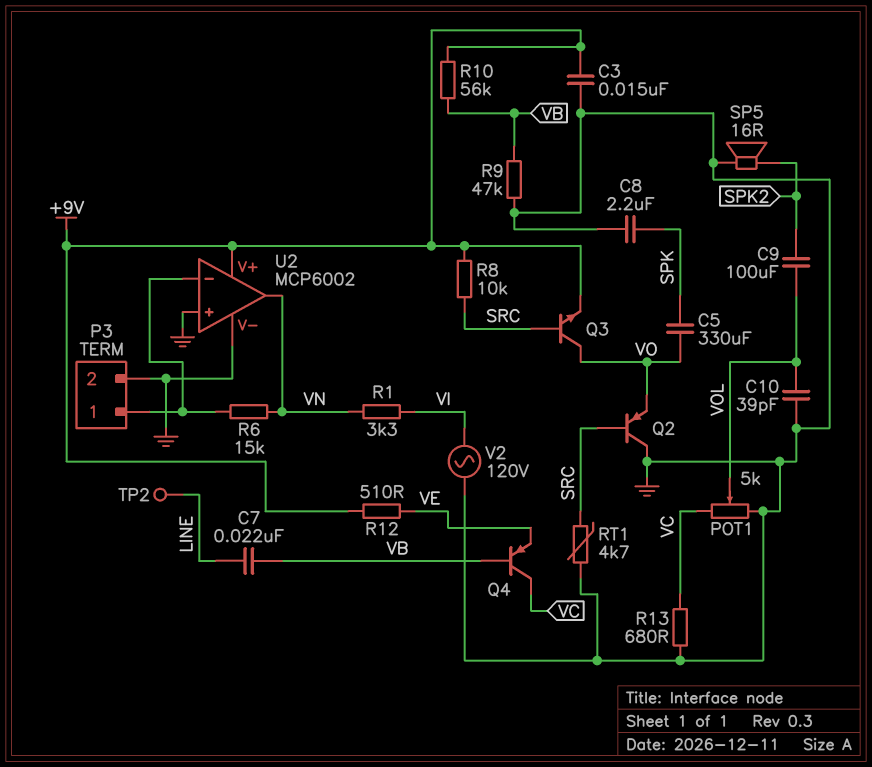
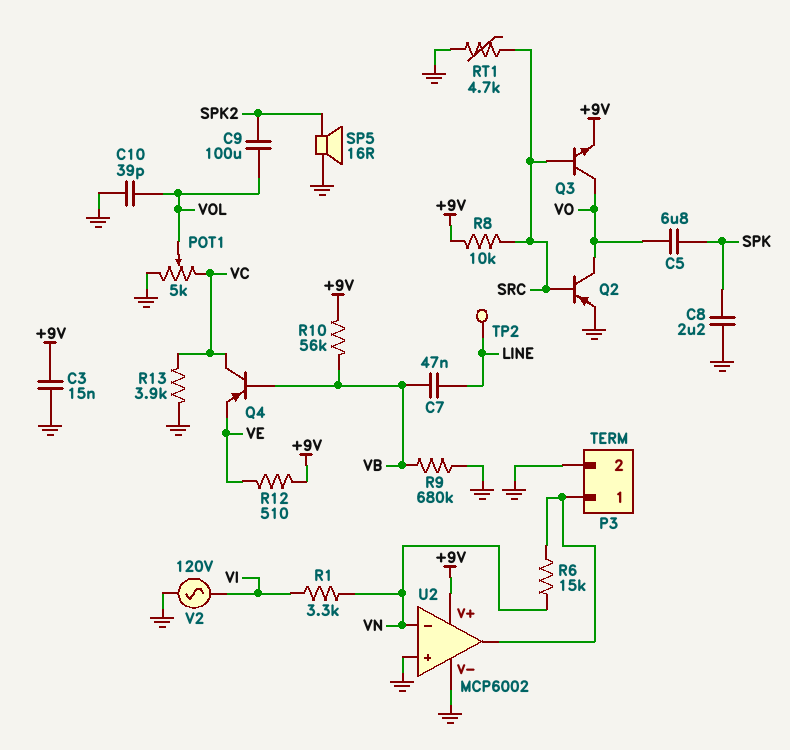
C5: 330uF (SPK, VO) -> 6.8uF (SPK, VO)
C7: 22nF (LINE, VB) -> 47nF (LINE, VB)
Q2: PNP (B SRC, C GND, E VO) -> PNP (B SRC, C VO, E GND)
R9: 47k (GND, VB) -> 680k (GND, VB)
R13: 680 (GND, VC) -> 3.9k (GND, VC)
U2 pin in-: P3/1 -> VN
U2 pin out: VN -> P3/1

